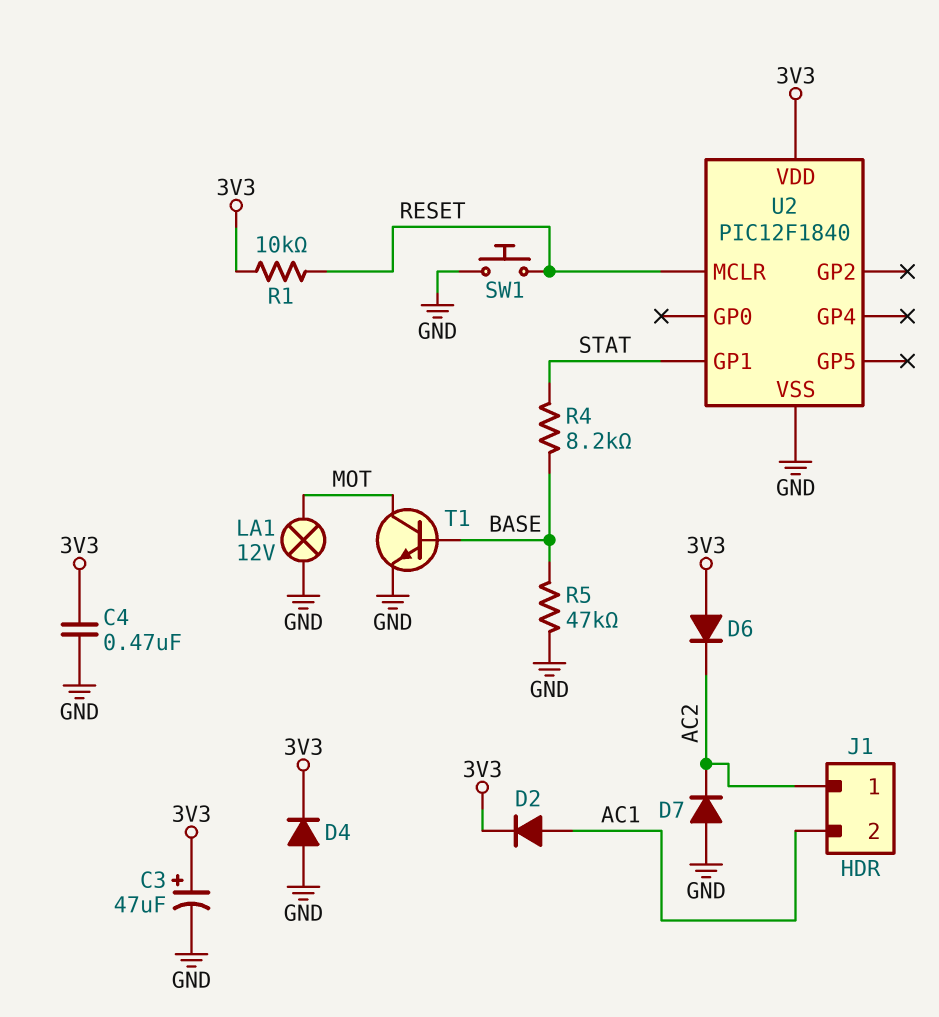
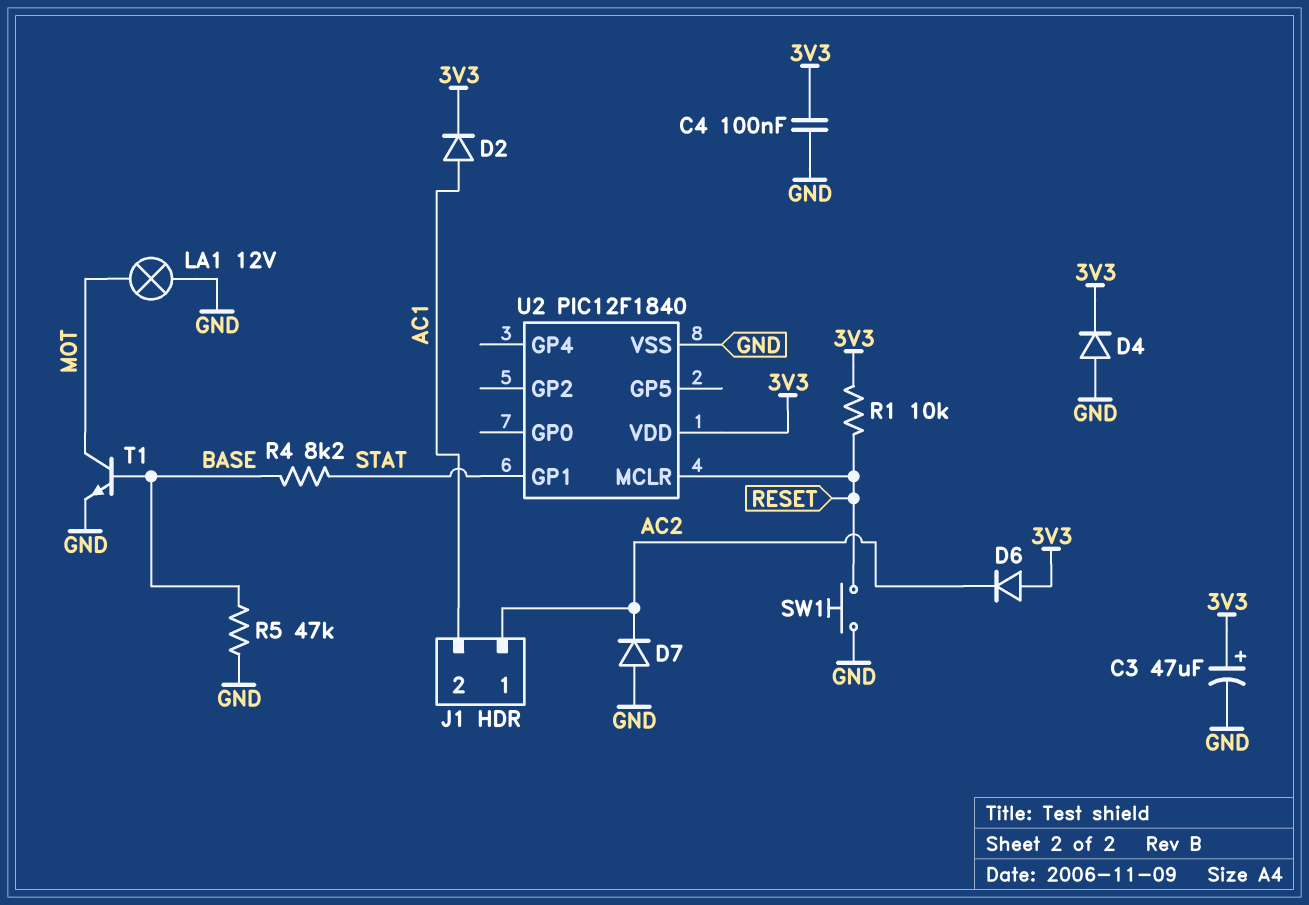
C4: 470nF (3V3, GND) -> 100nF (3V3, GND)

